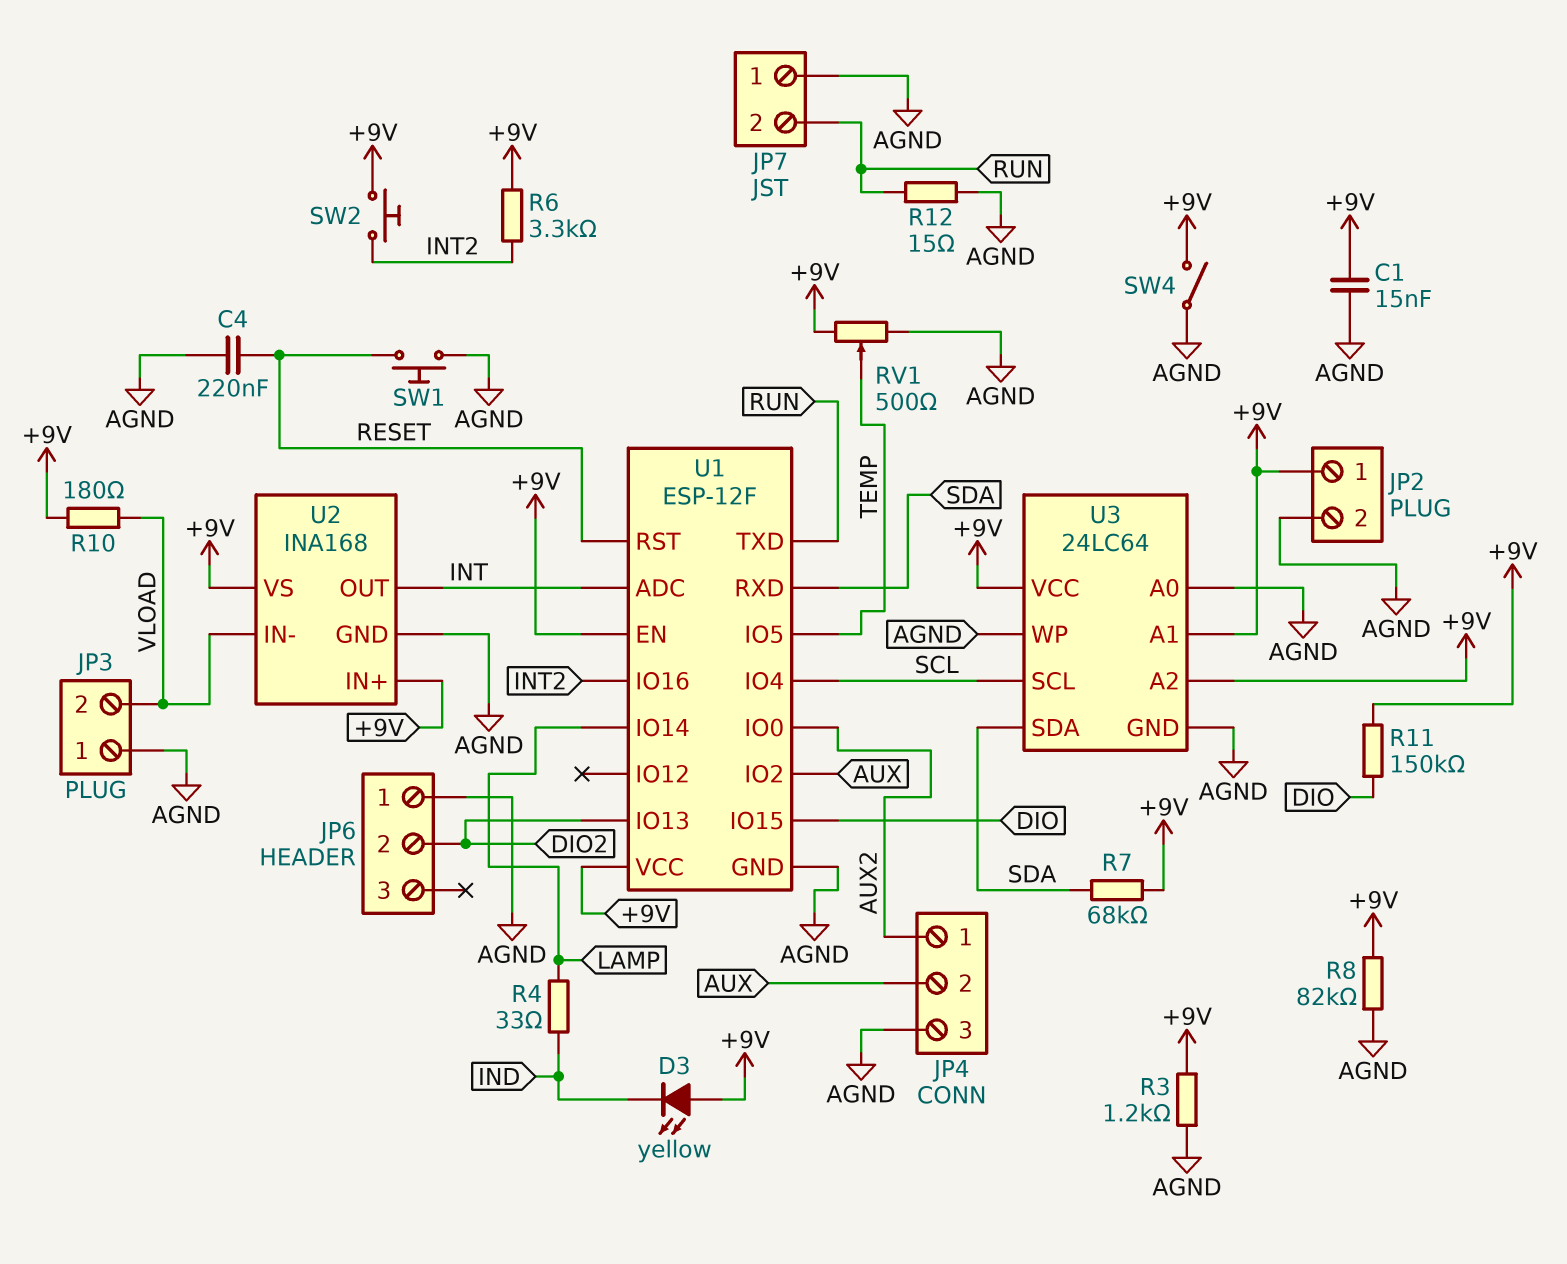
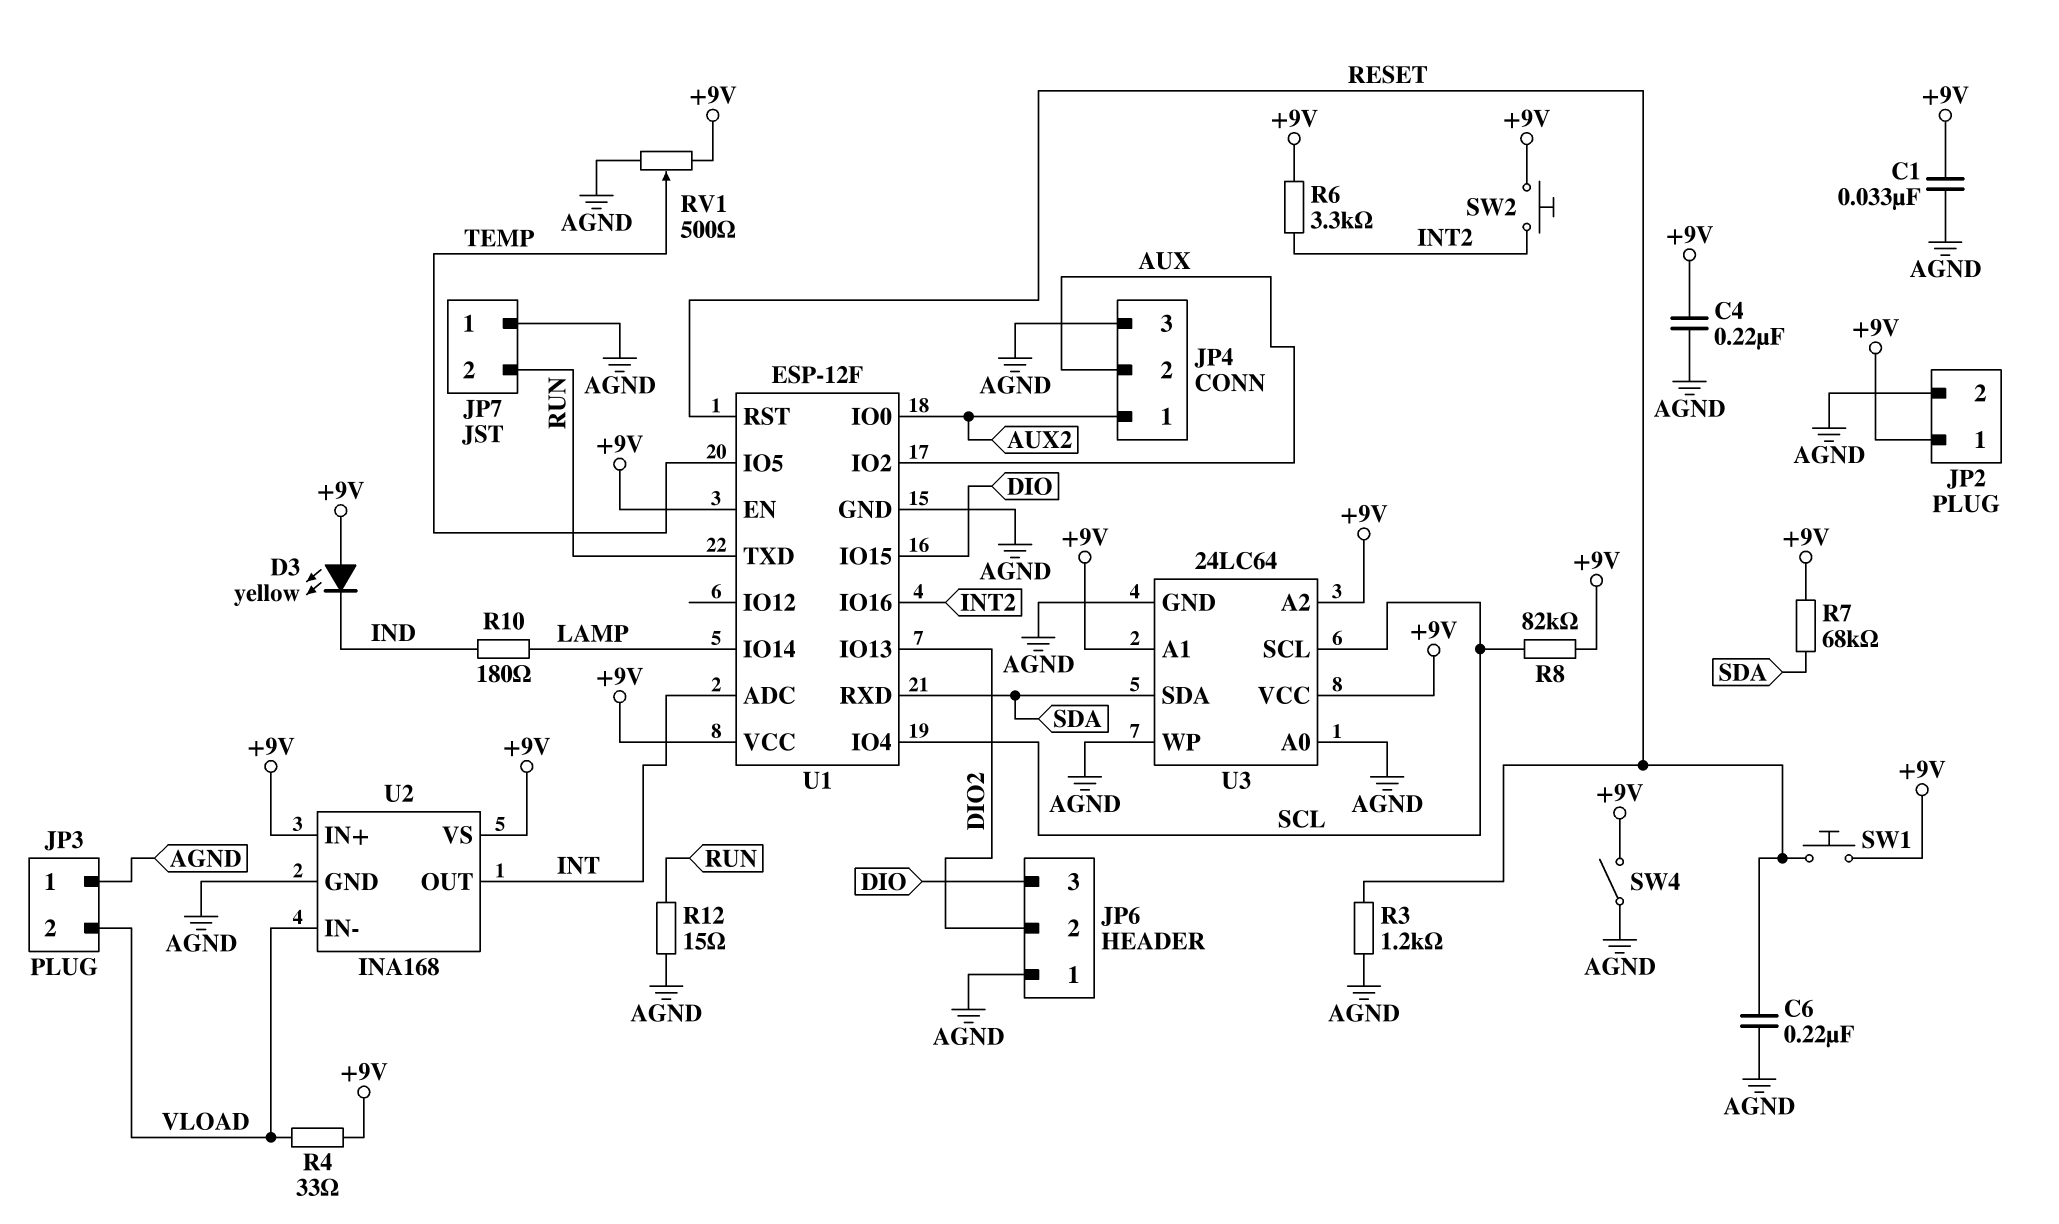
C1: 15nF (+9V, AGND) -> 33nF (+9V, AGND)
C4: 220nF (AGND, RESET) -> 220nF (+9V, AGND)
C6: none -> 220nF (AGND, RESET)
JP6 pin 3: none -> DIO
R3: 1.2k (+9V, AGND) -> 1.2k (AGND, RESET)
R4: 33 (IND, LAMP) -> 33 (+9V, VLOAD)
R8: 82k (+9V, AGND) -> 82k (+9V, SCL)
R10: 180 (+9V, VLOAD) -> 180 (IND, LAMP)
R11: 150k (+9V, DIO) -> none
SW1: button (AGND, RESET) -> button (+9V, RESET)

